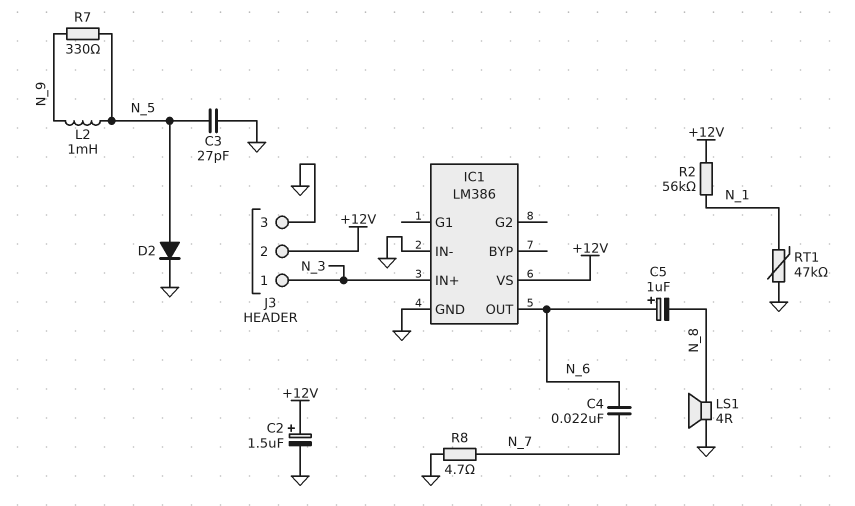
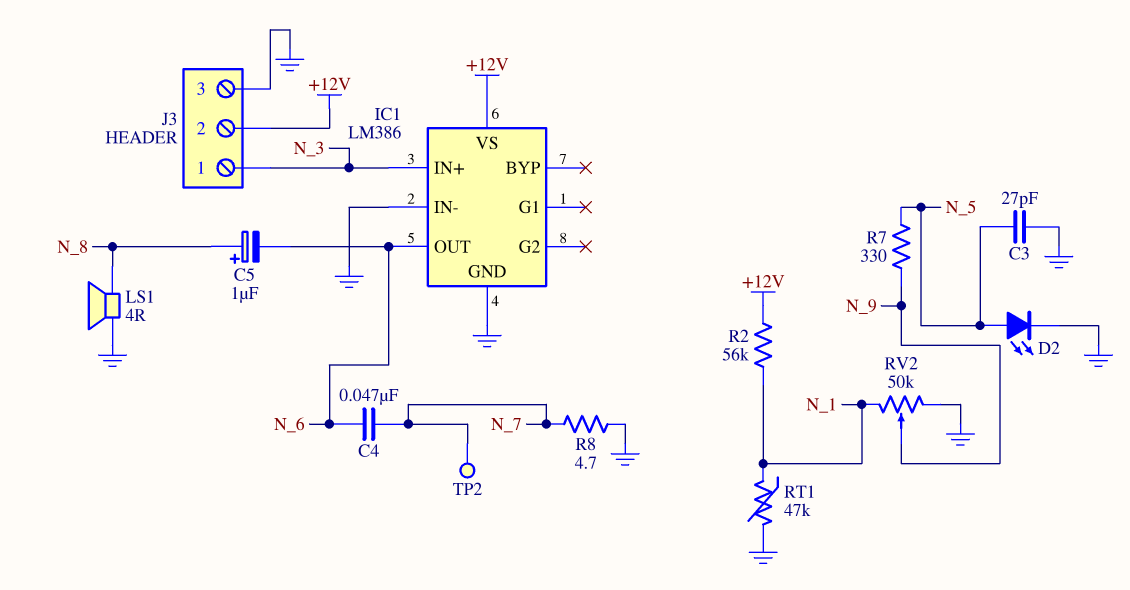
C2: 1.5uF (plus +12V, minus GND) -> none
C4: 22nF (N_6, N_7) -> 47nF (N_6, N_7)
C5: 1uF (plus N_6, minus N_8) -> 1uF (plus N_8, minus N_6)
D2: diode (A N_5, K GND) -> LED (A N_5, K GND)
L2: 1mH (N_5, N_9) -> none
RV2: none -> 50k (GND, N_1, wiper N_9)
TP2: none -> test point (N_7)

